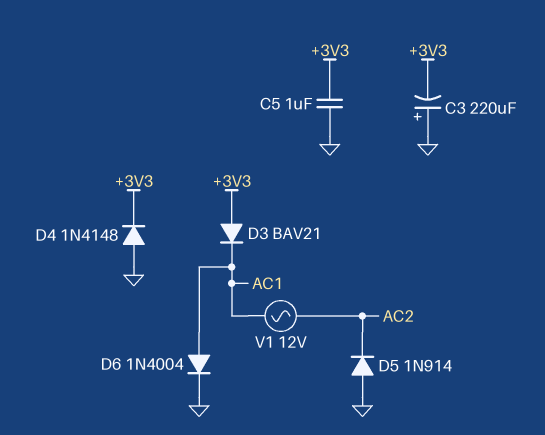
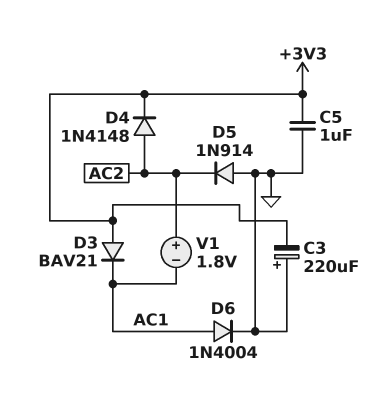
D4: diode 1N4148 (A GND, K +3V3) -> diode 1N4148 (A AC2, K +3V3)
V1: AC 12V (AC1, AC2) -> 1.8V (plus AC2, minus AC1)

